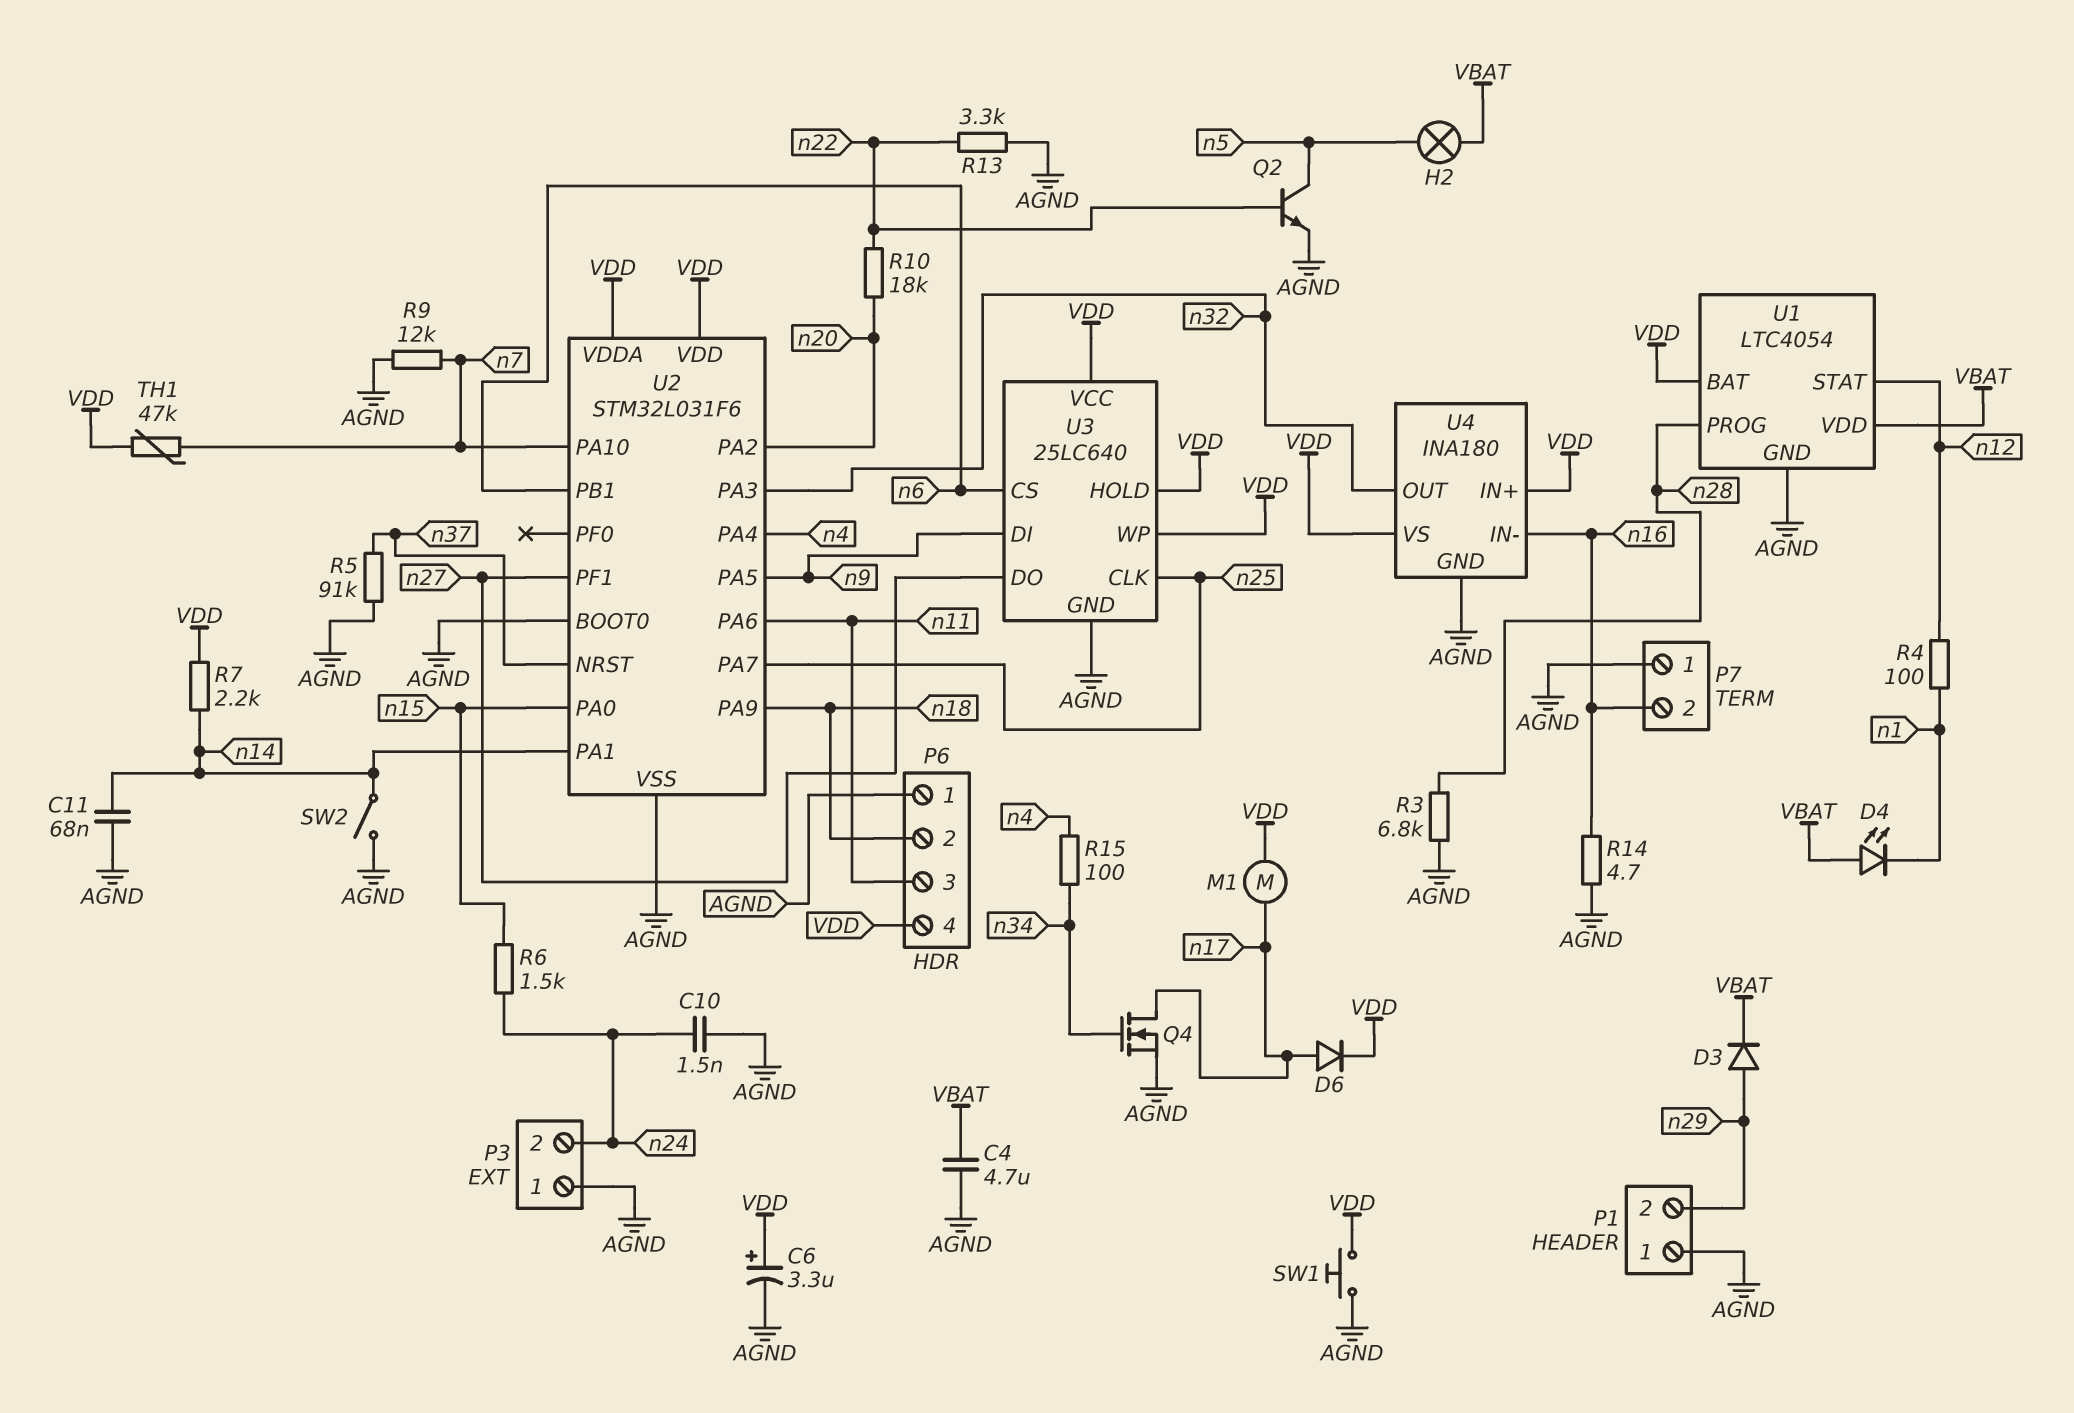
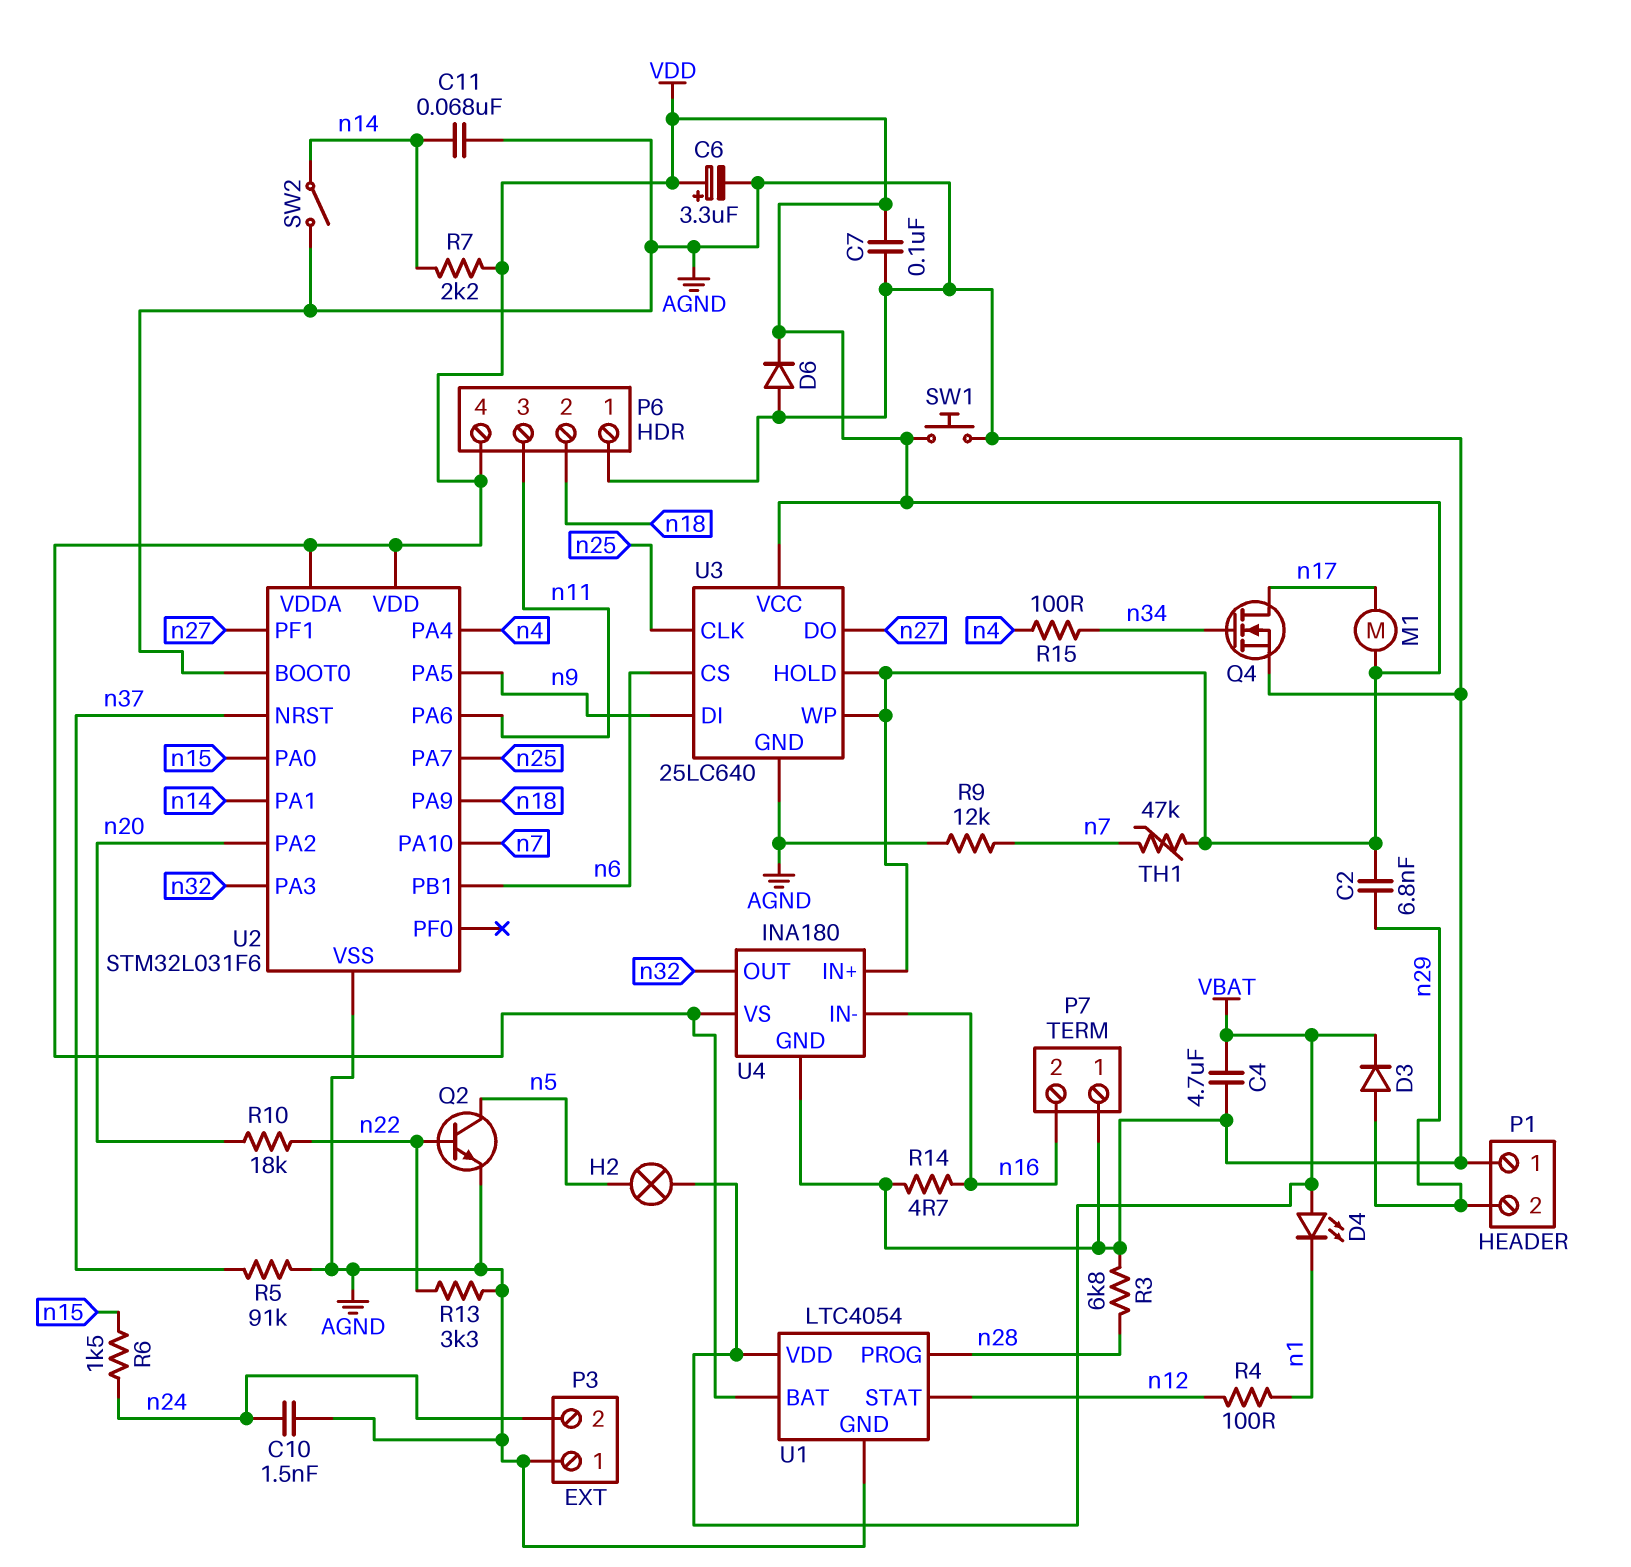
C2: none -> 6.8nF (VDD, n29)
C7: none -> 100nF (AGND, VDD)
D6: diode (A n17, K VDD) -> diode (A AGND, K VDD)

